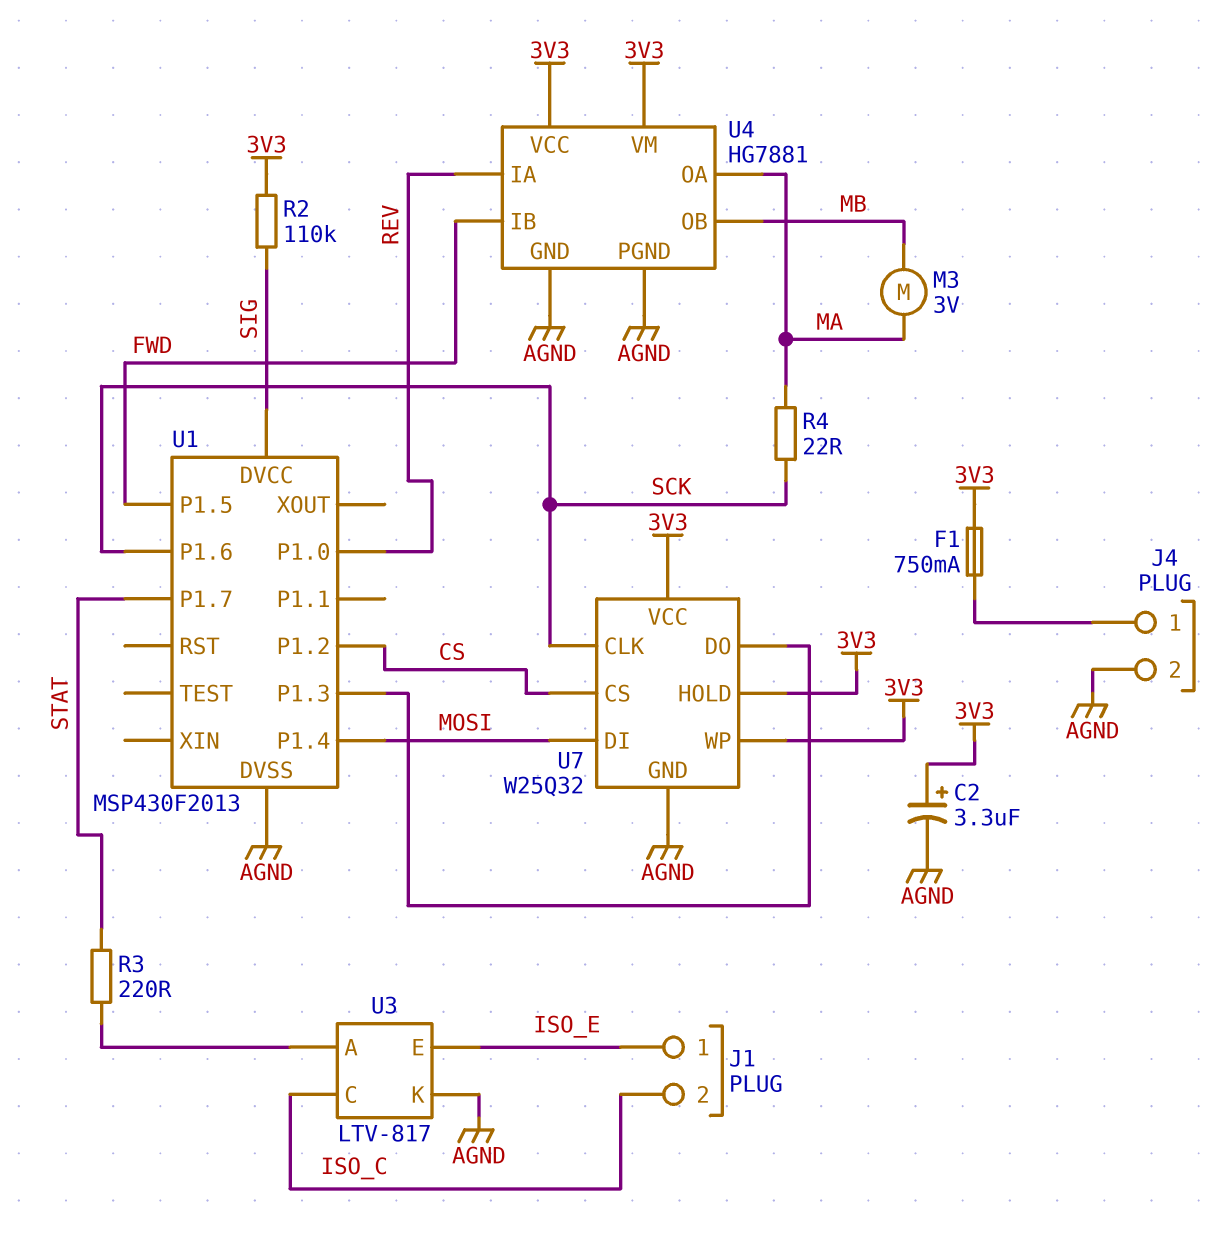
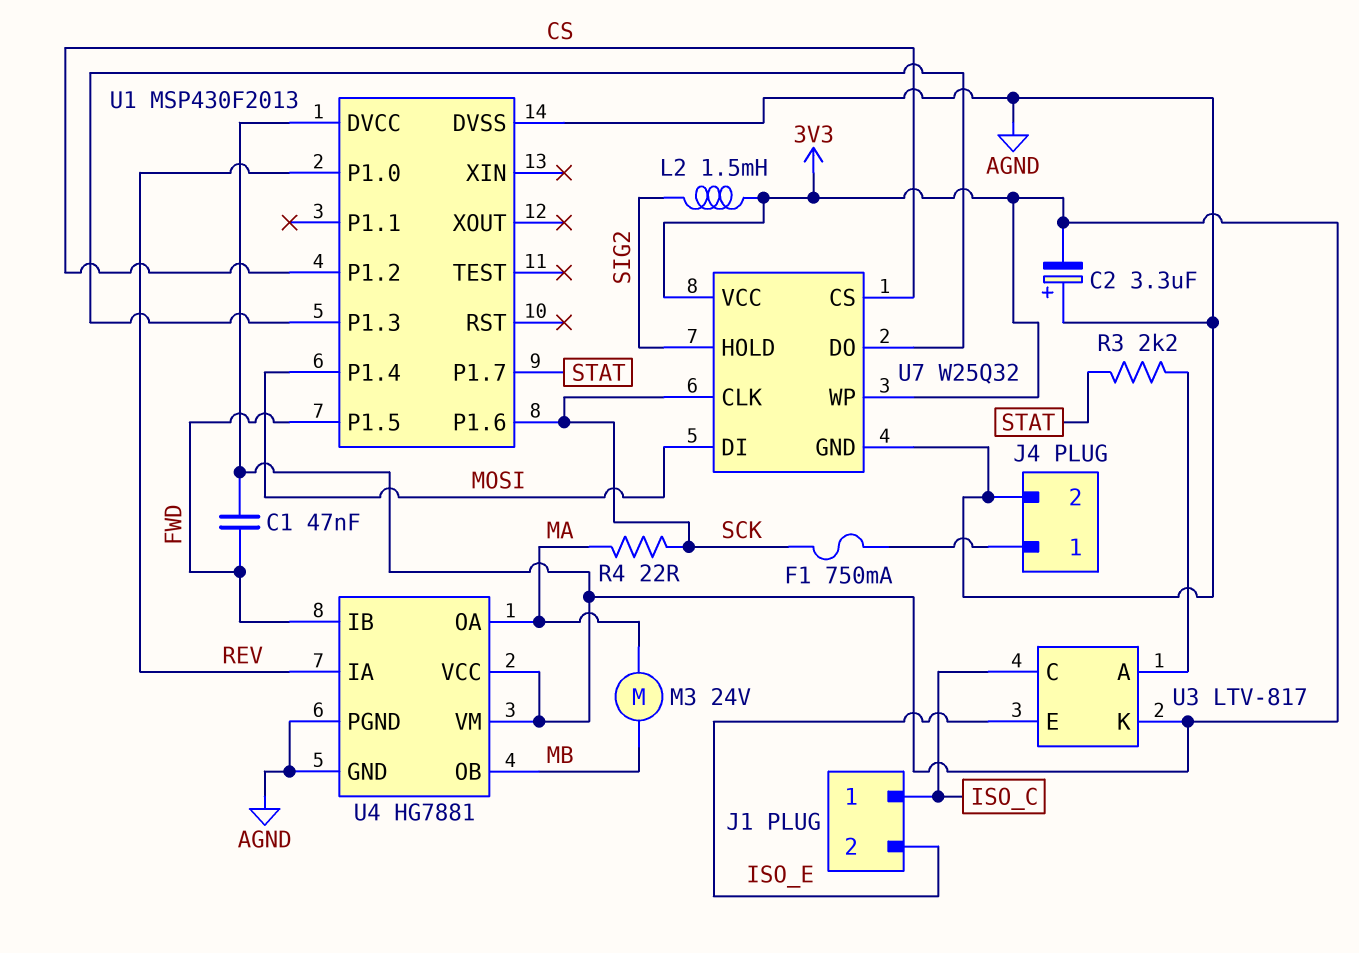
C1: none -> 47nF (3V3, FWD)
C2: 3.3uF (plus 3V3, minus AGND) -> 3.3uF (plus AGND, minus 3V3)
F1: 750mA (3V3, J4/1) -> 750mA (J4/1, SCK)
J1 pin 1: ISO_E -> ISO_C
J1 pin 2: ISO_C -> ISO_E
L2: none -> 1.5mH (3V3, SIG2)
M3: motor 3V (MA, MB) -> motor 24V (MA, MB)
R2: 110k (3V3, SIG) -> none
R3: 220 (STAT, U3/A) -> 2.2k (STAT, U3/A)
U1 pin DVCC: SIG -> 3V3
U3 pin K: AGND -> 3V3
U7 pin HOLD: 3V3 -> SIG2

